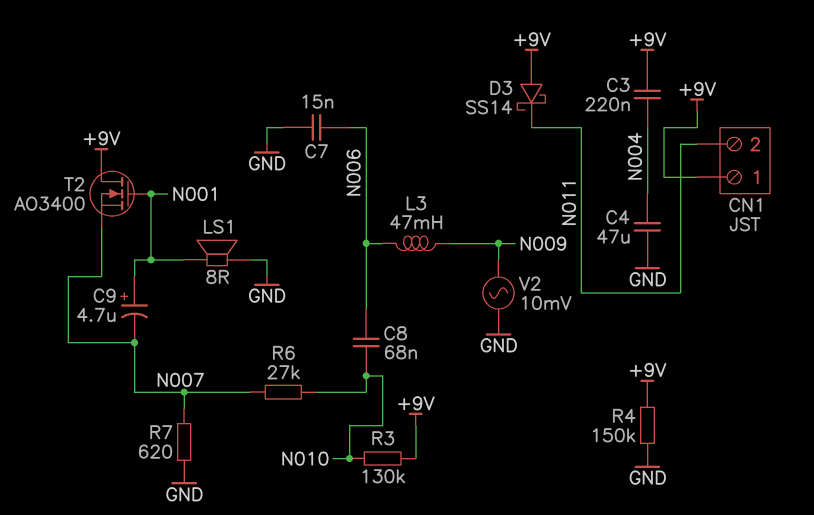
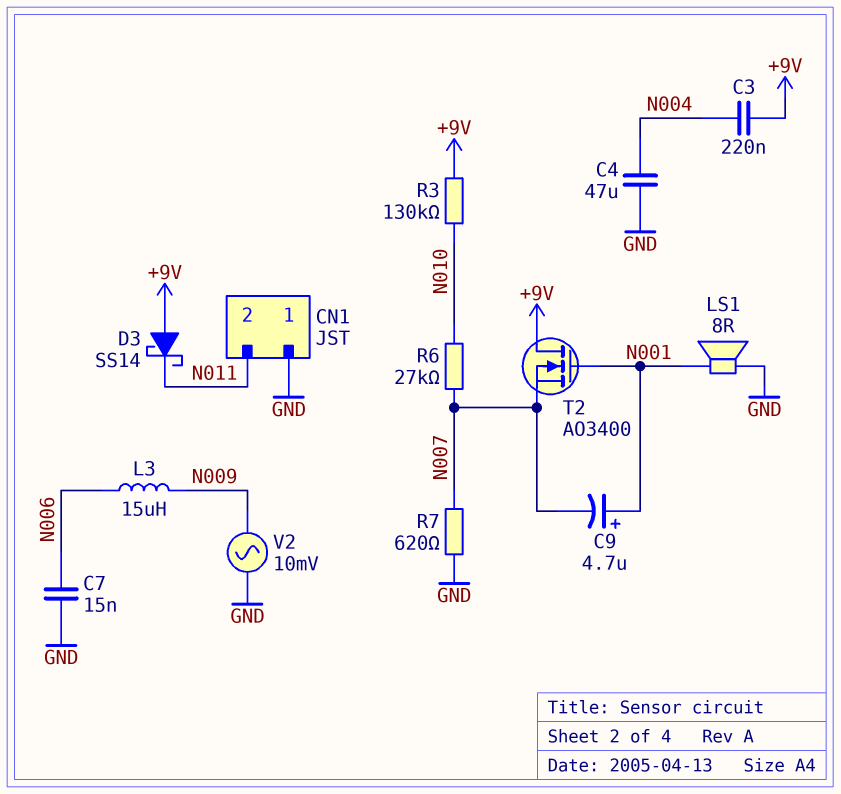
C8: 68nF (N006, N010) -> none
CN1 pin 1: +9V -> GND
L3: 47mH (N006, N009) -> 15uH (N006, N009)
R4: 150k (+9V, GND) -> none

